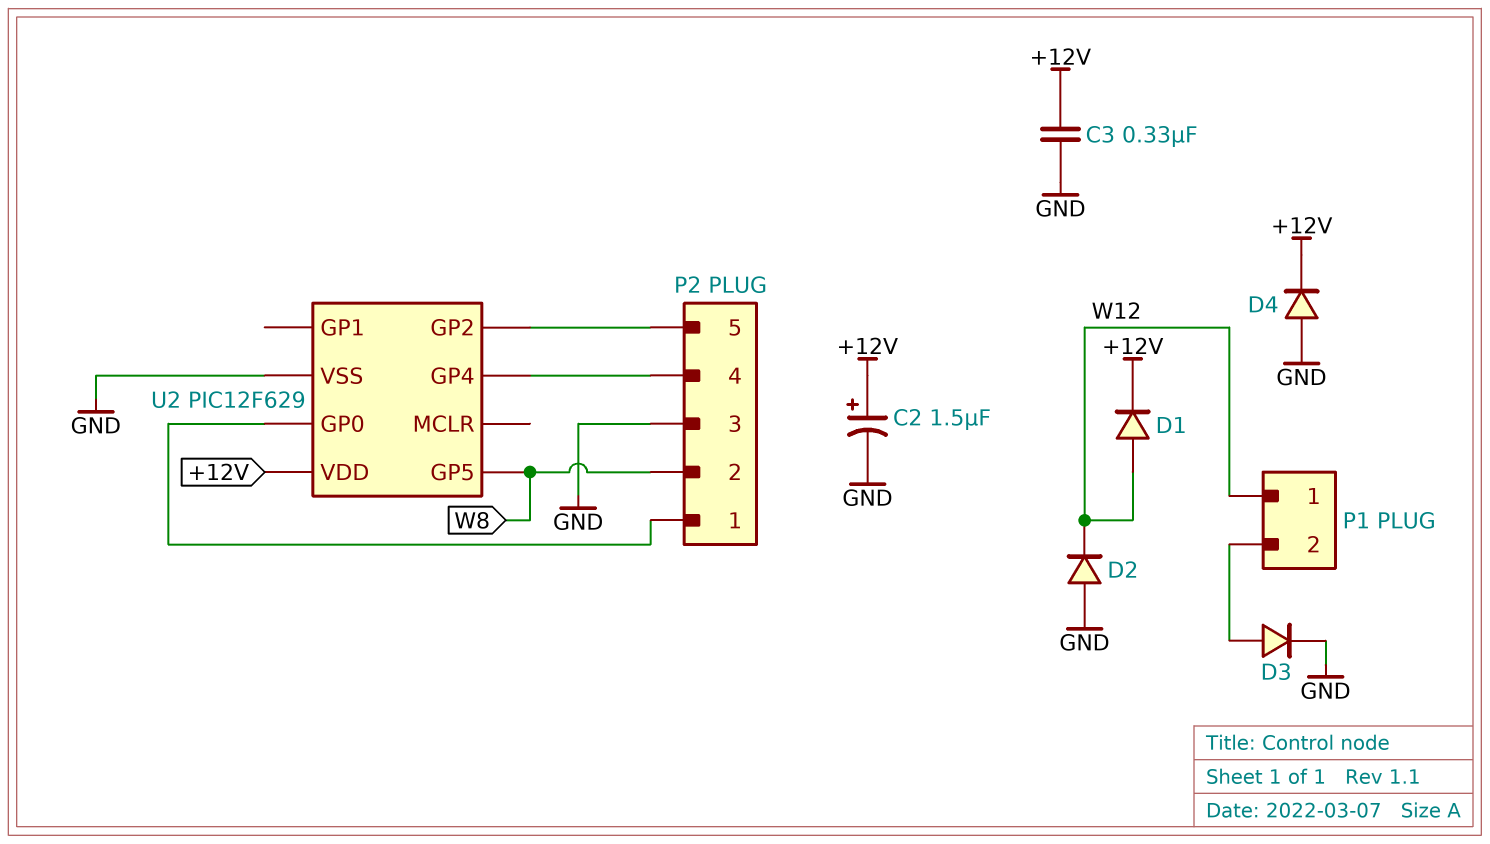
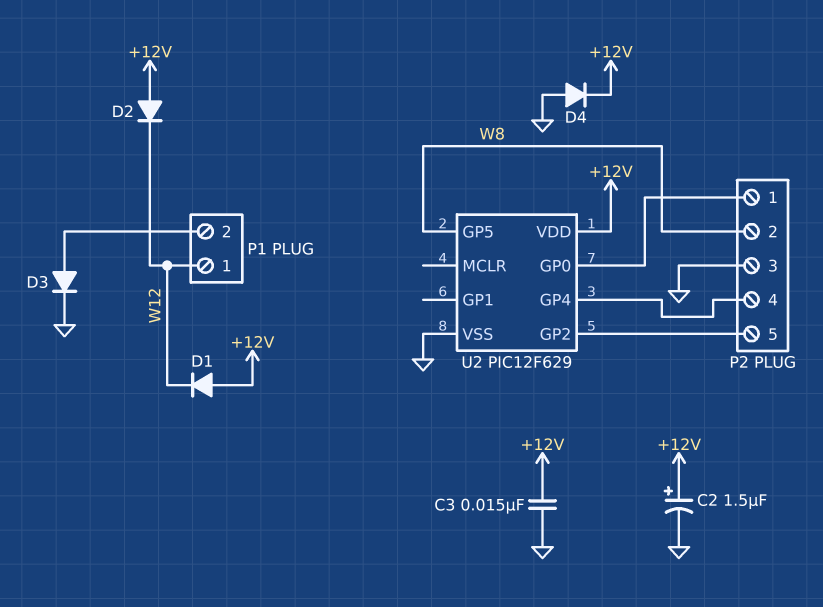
C3: 330nF (+12V, GND) -> 15nF (+12V, GND)
D1: diode (A W12, K +12V) -> diode (A +12V, K W12)
D2: diode (A GND, K W12) -> diode (A +12V, K W12)

